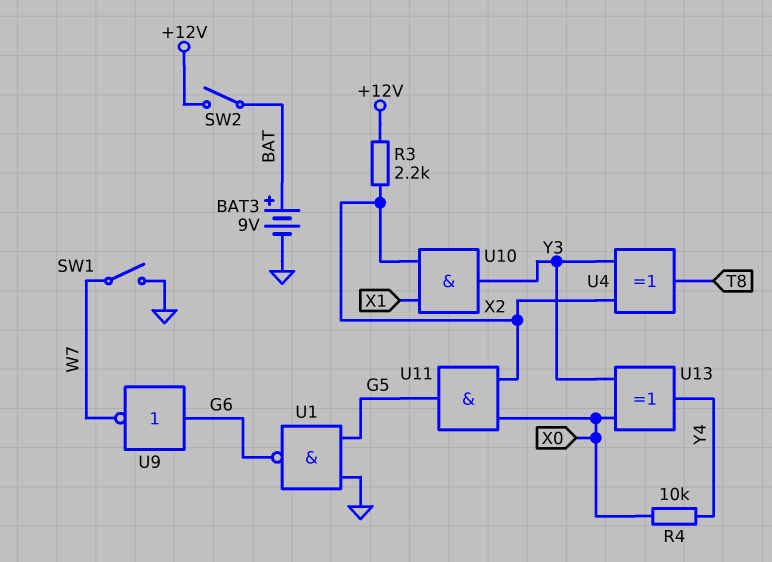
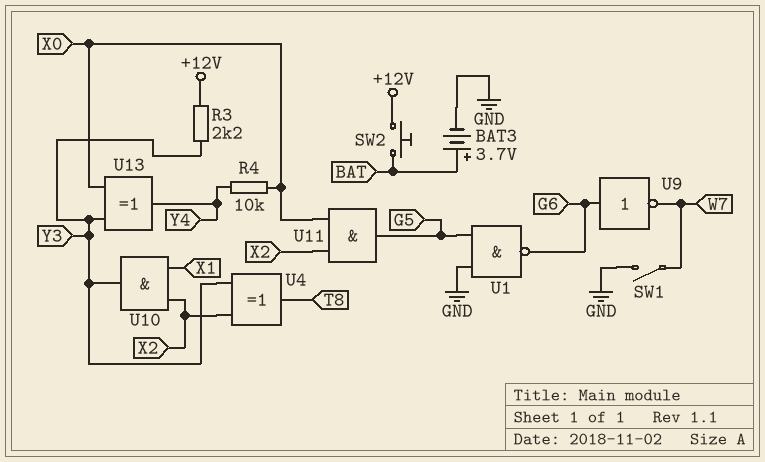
BAT3: 9V (plus BAT, minus GND) -> 3.7V (plus BAT, minus GND)
R3: 2.2k (+12V, X2) -> 2.2k (+12V, Y3)
SW2: switch (+12V, BAT) -> button (+12V, BAT)

